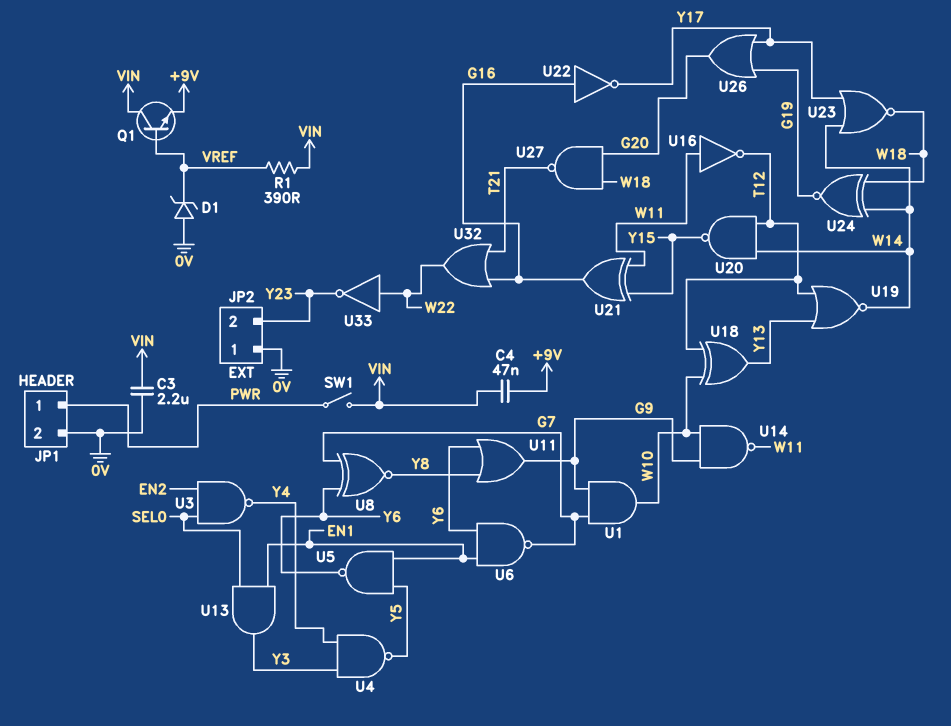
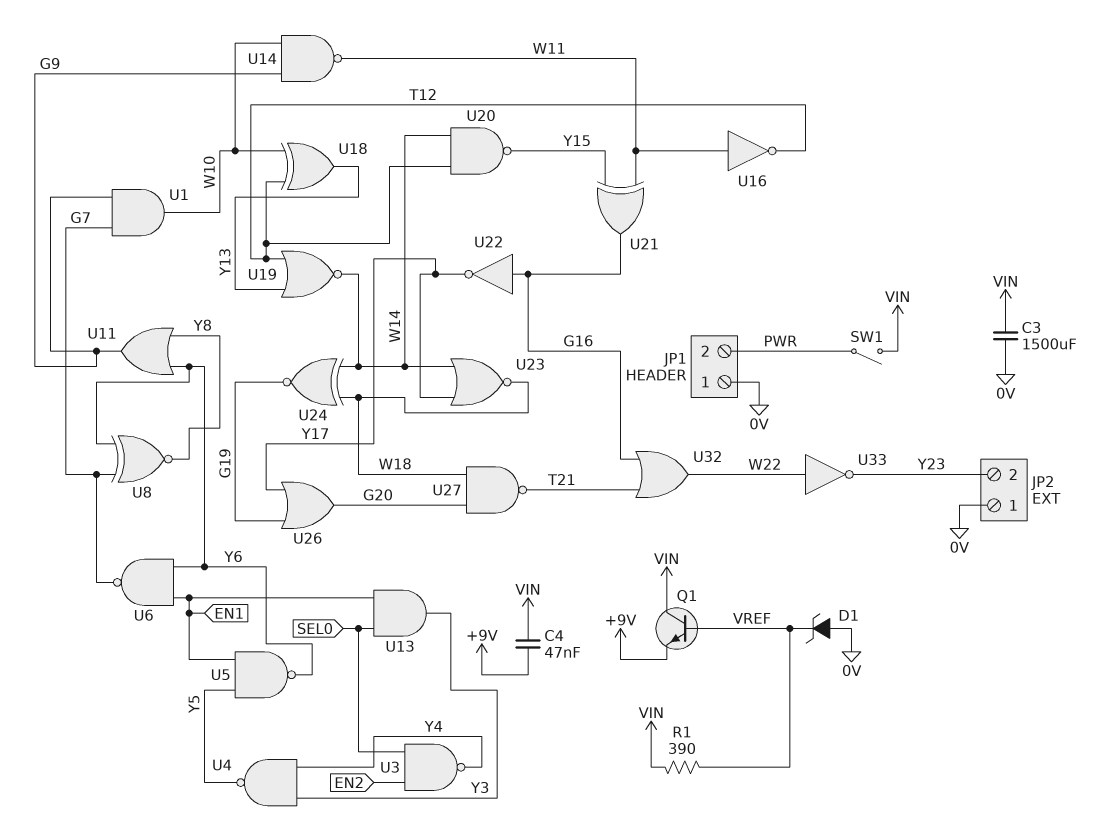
C3: 2.2uF (0V, VIN) -> 1500uF (0V, VIN)
JP1 pin 1: PWR -> 0V
JP1 pin 2: 0V -> PWR

